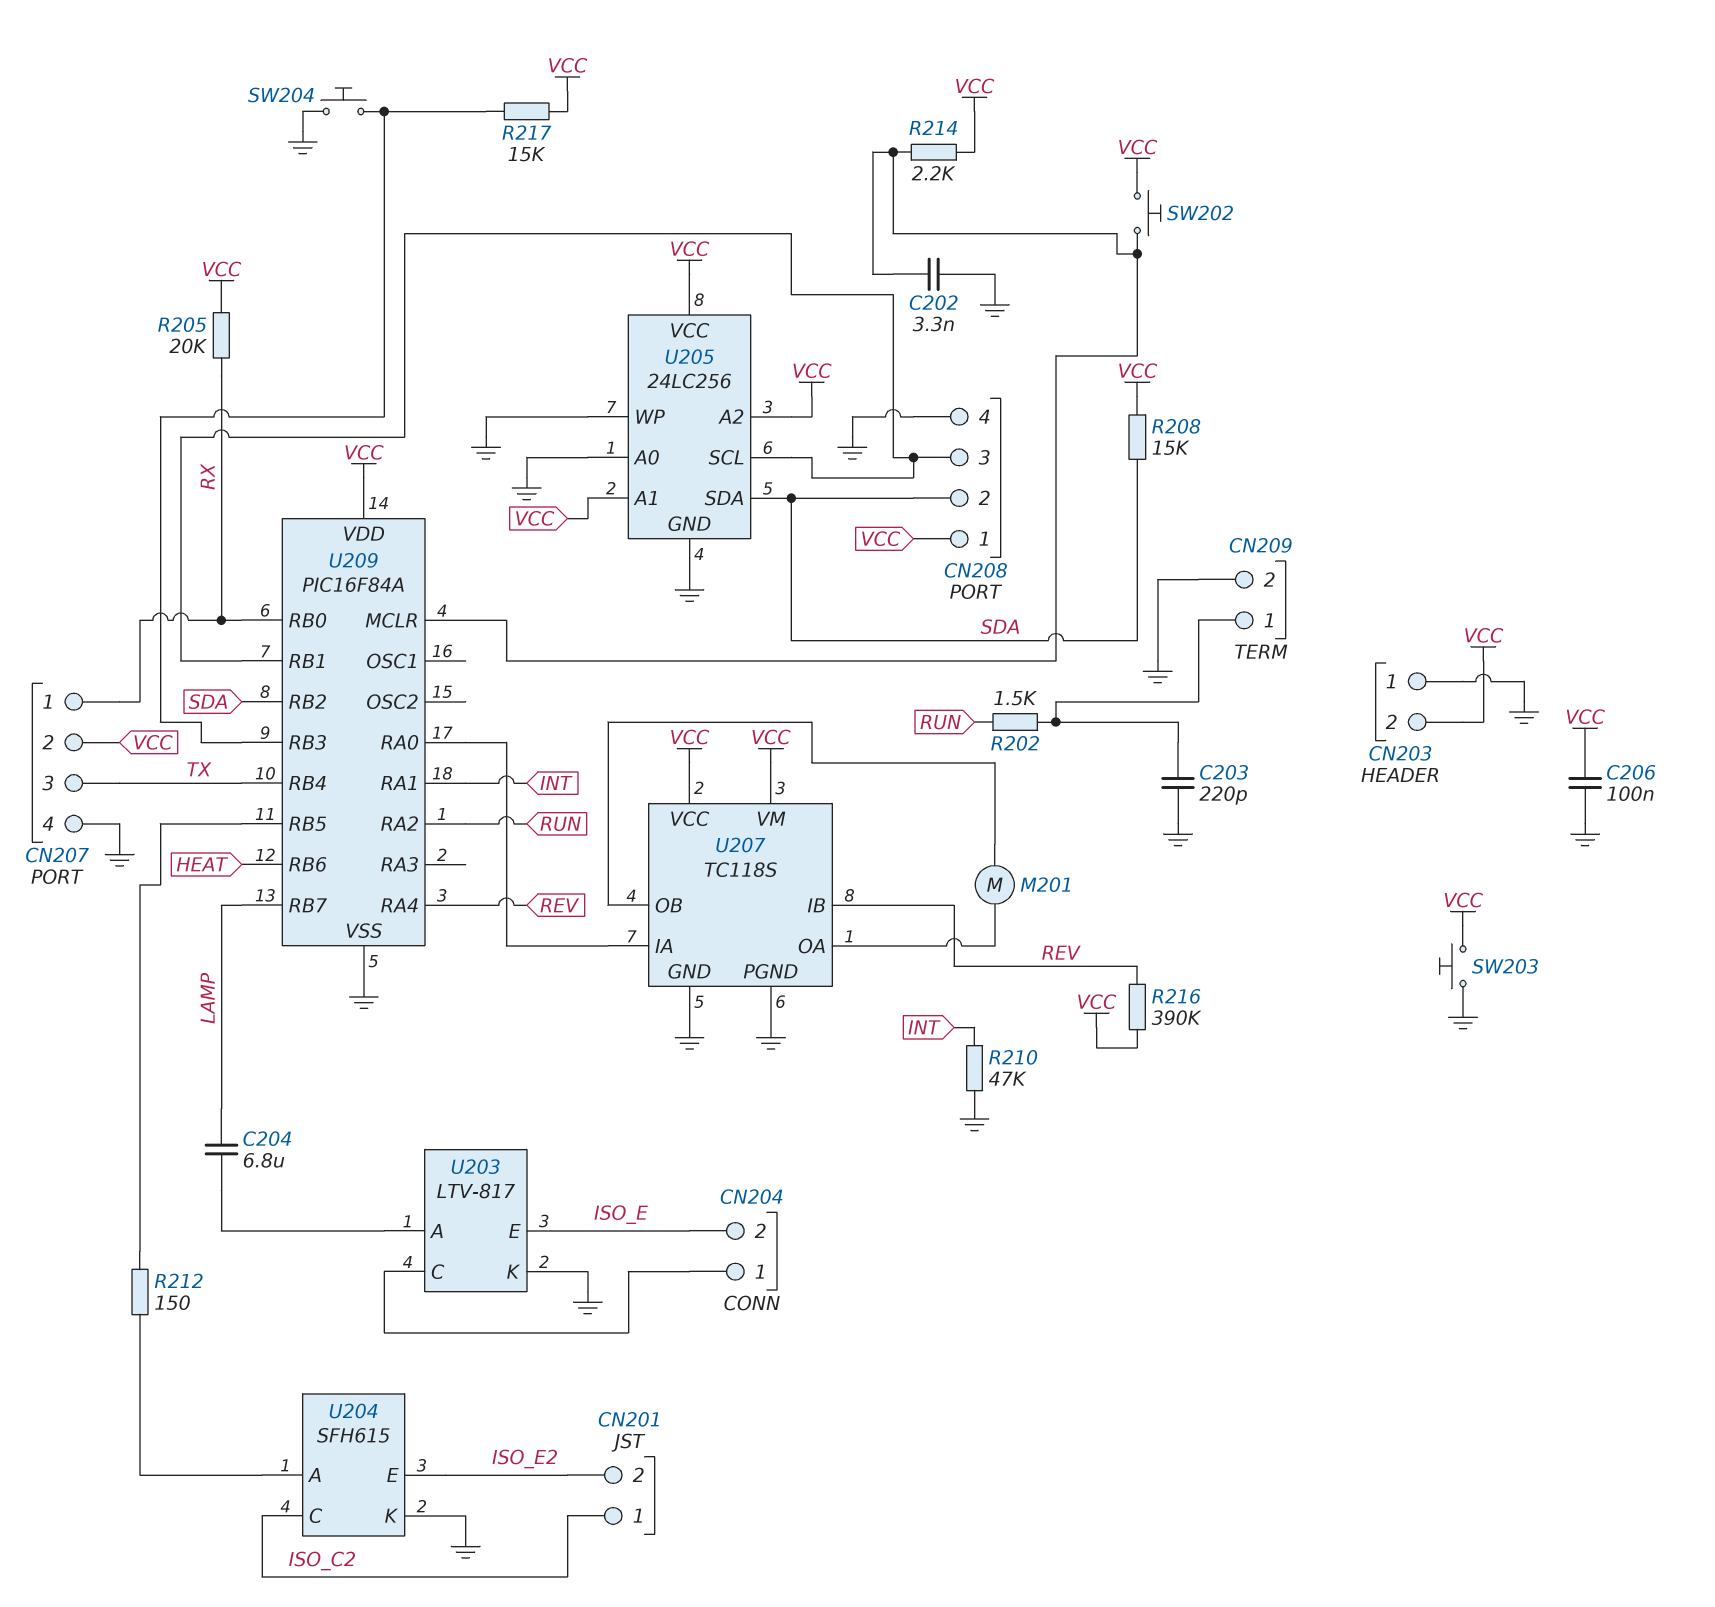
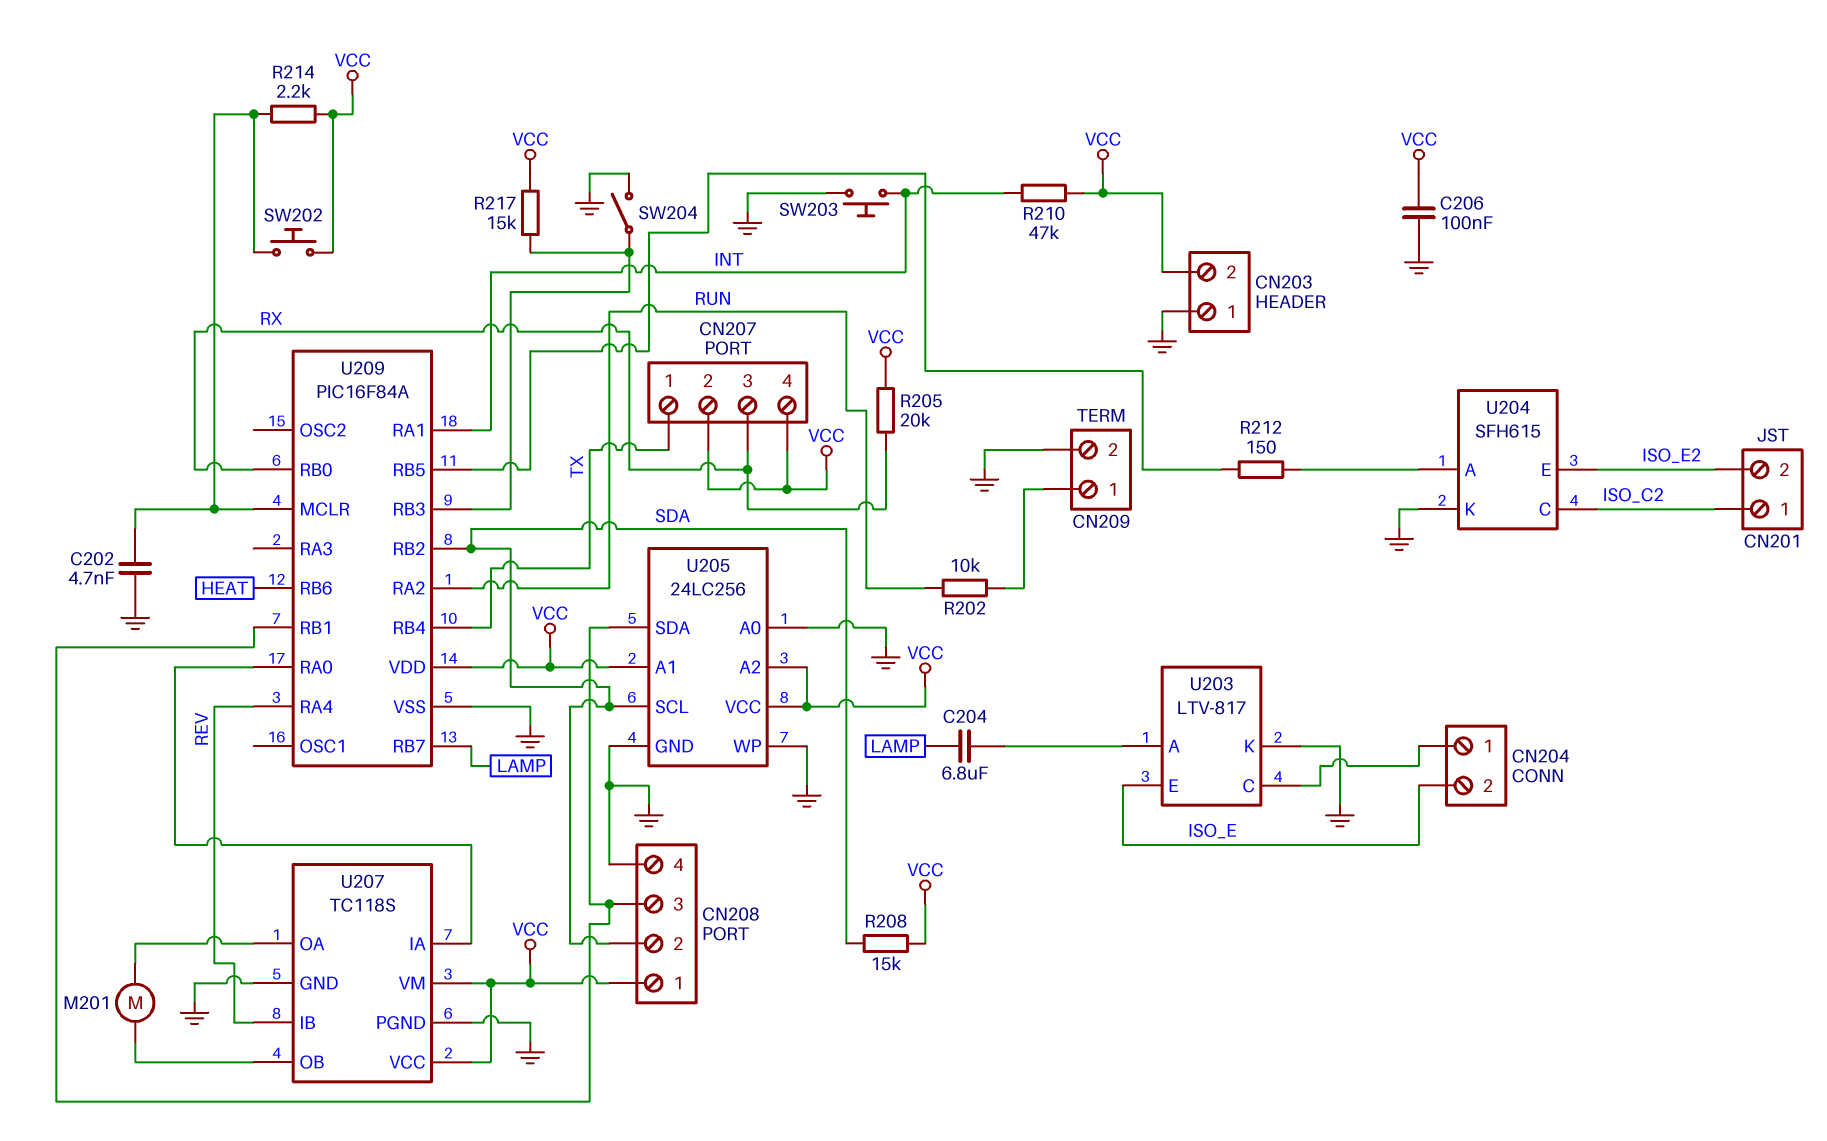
C202: 3.3nF (GND, U209/MCLR) -> 4.7nF (GND, U209/MCLR)
C203: 220pF (CN209/1, GND) -> none
CN207 pin 1: RX -> TX
CN207 pin 3: TX -> RX
CN207 pin 4: GND -> VCC
R202: 1.5k (CN209/1, RUN) -> 10k (CN209/1, RUN)
R210: 47k (GND, INT) -> 47k (INT, VCC)
R216: 390k (REV, VCC) -> none
SW203: button (GND, VCC) -> button (GND, INT)
SW204: button (GND, U209/RB3) -> switch (GND, U209/RB3)
U205 pin SCL: CN208/3 -> SDA
U205 pin SDA: SDA -> CN208/3

